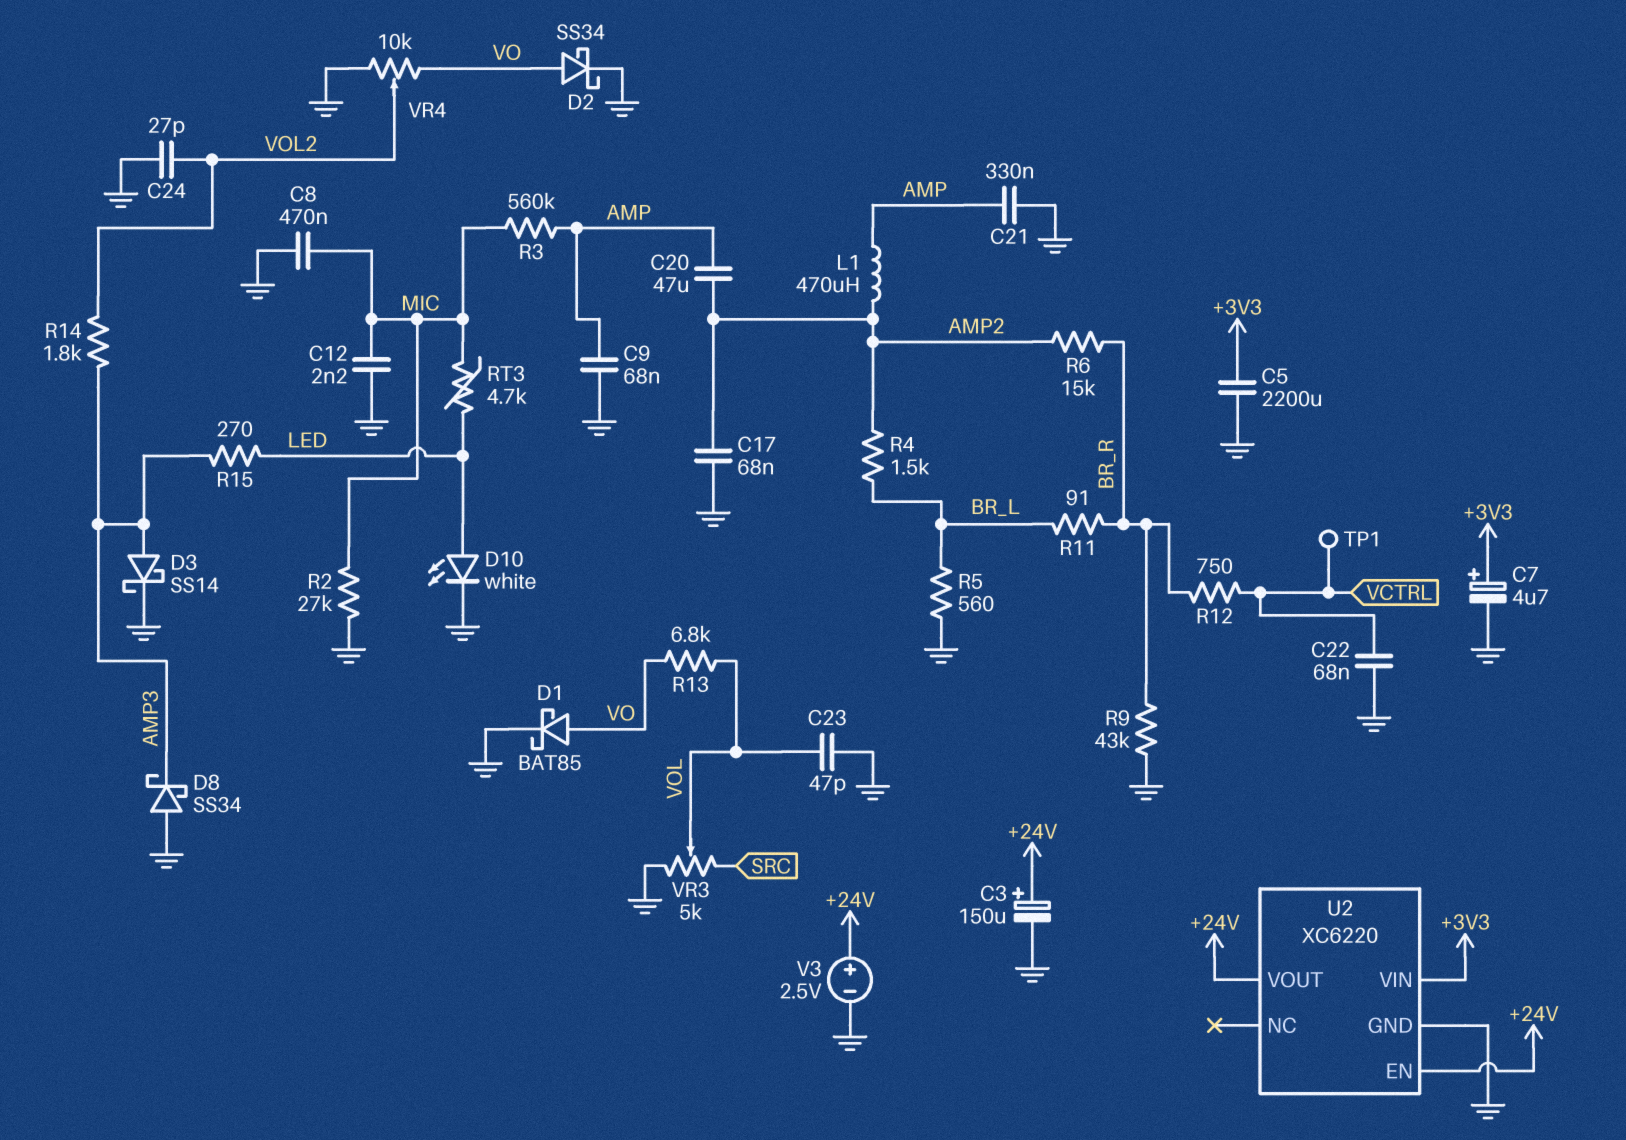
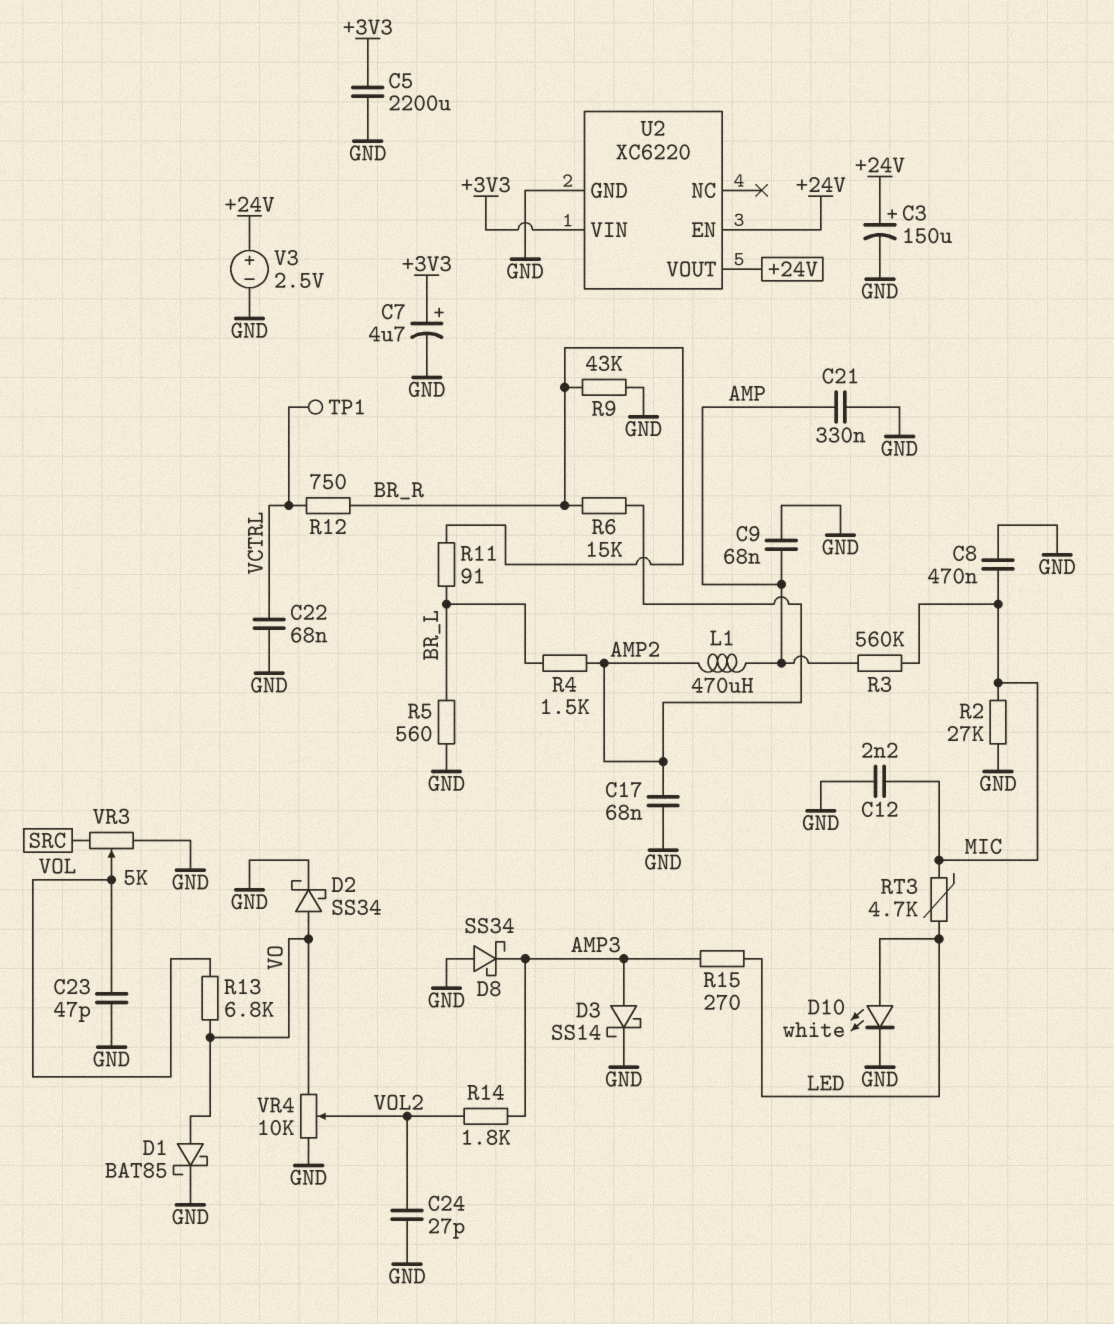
C20: 47uF (AMP, AMP2) -> none

